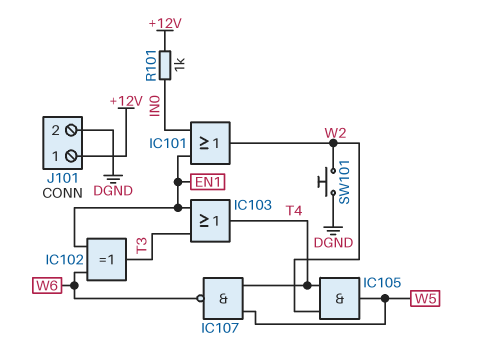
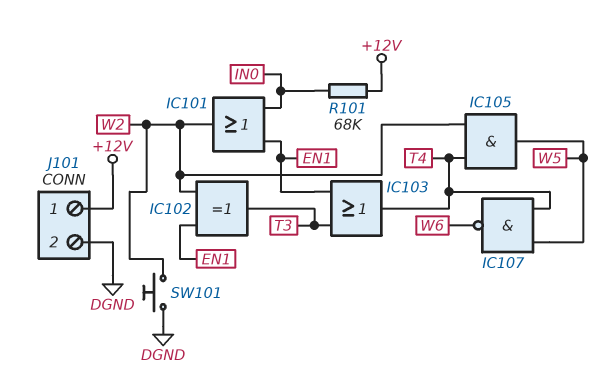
IC102: XOR (in EN1, in W6, out T3) -> XOR (in EN1, in W2, out T3)
R101: 1k (+12V, IN0) -> 68k (+12V, IN0)

